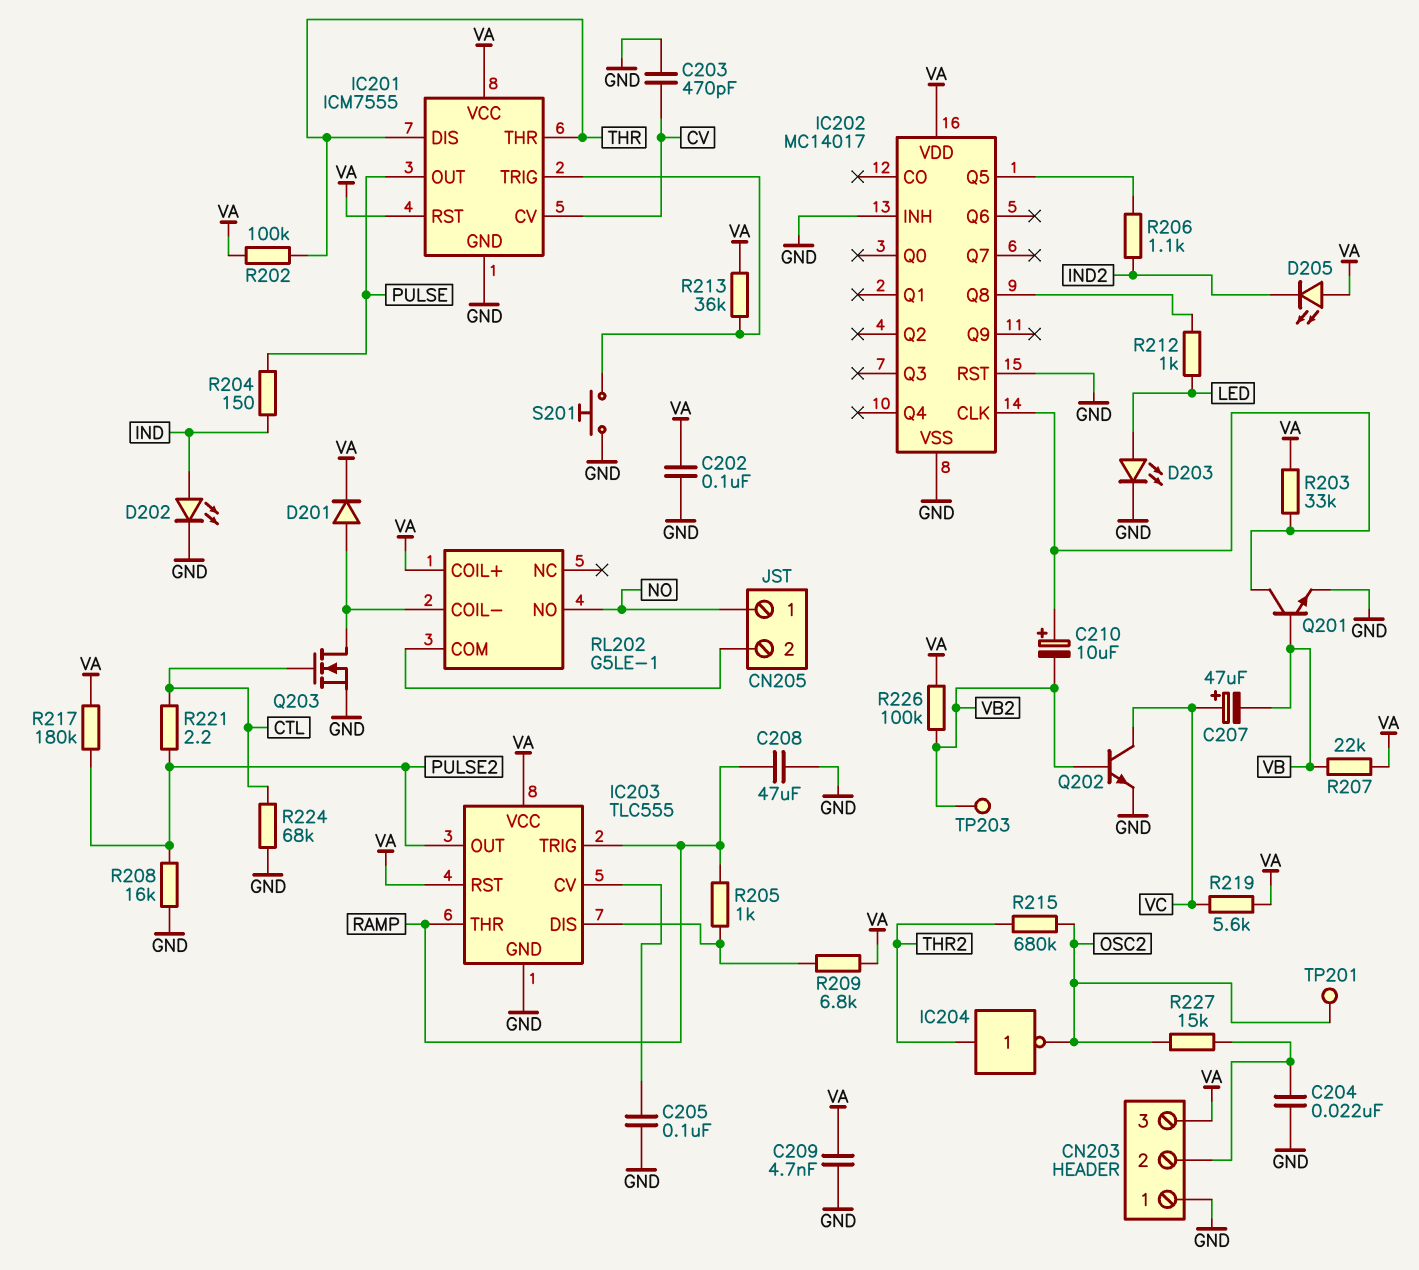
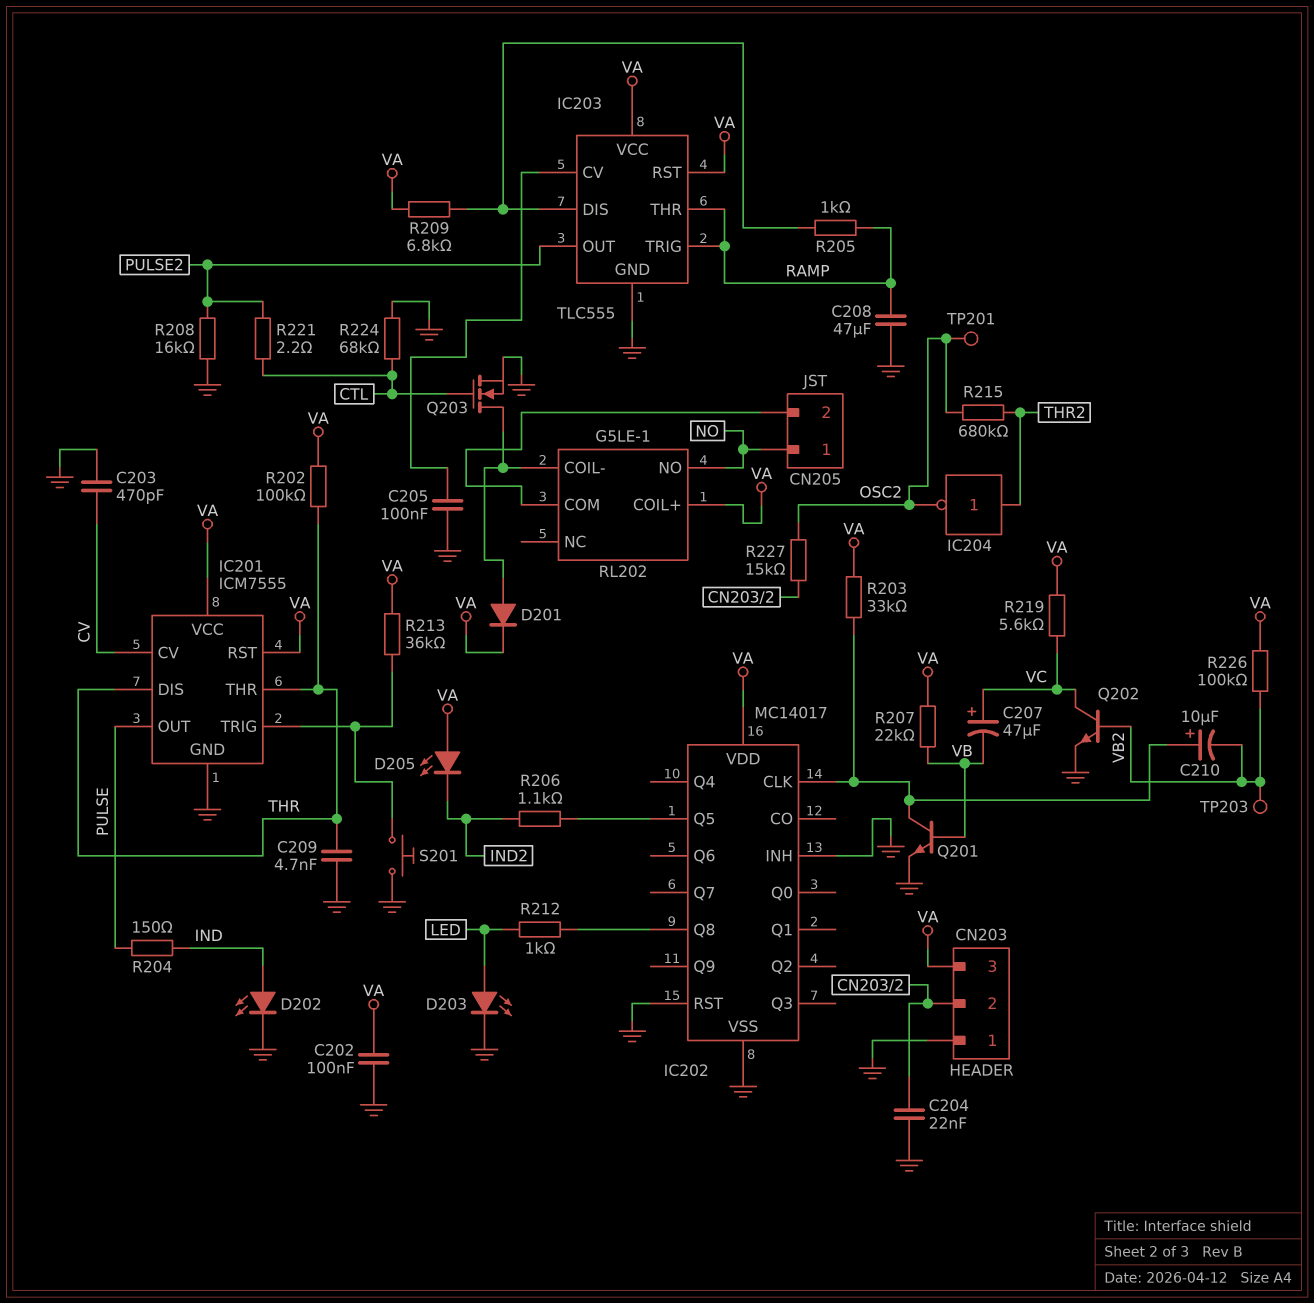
C209: 4.7nF (GND, VA) -> 4.7nF (GND, THR)
R217: 180k (PULSE2, VA) -> none

